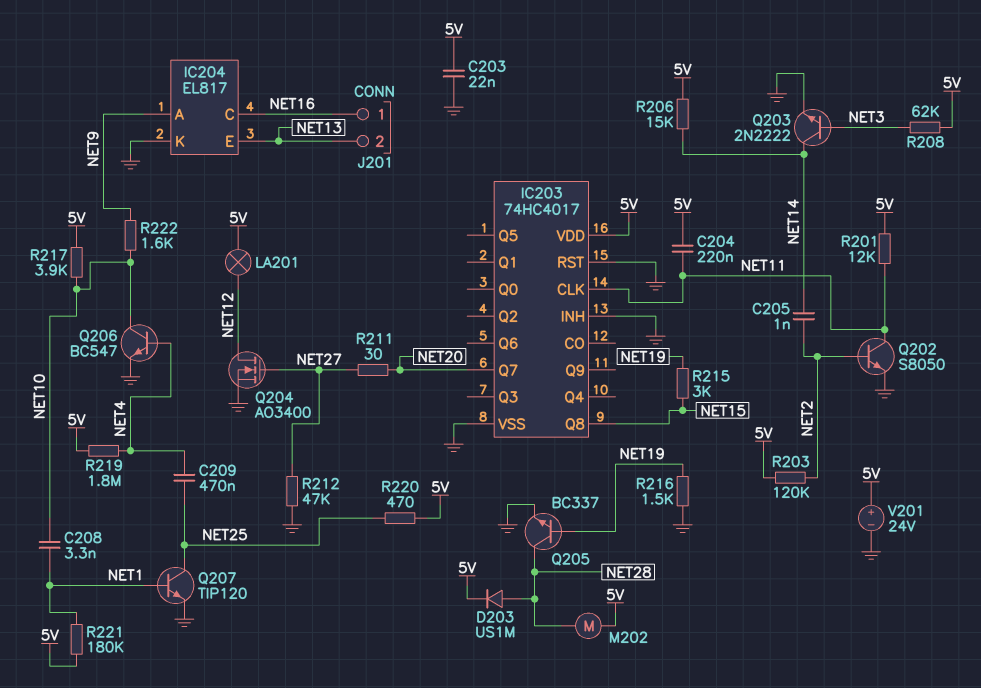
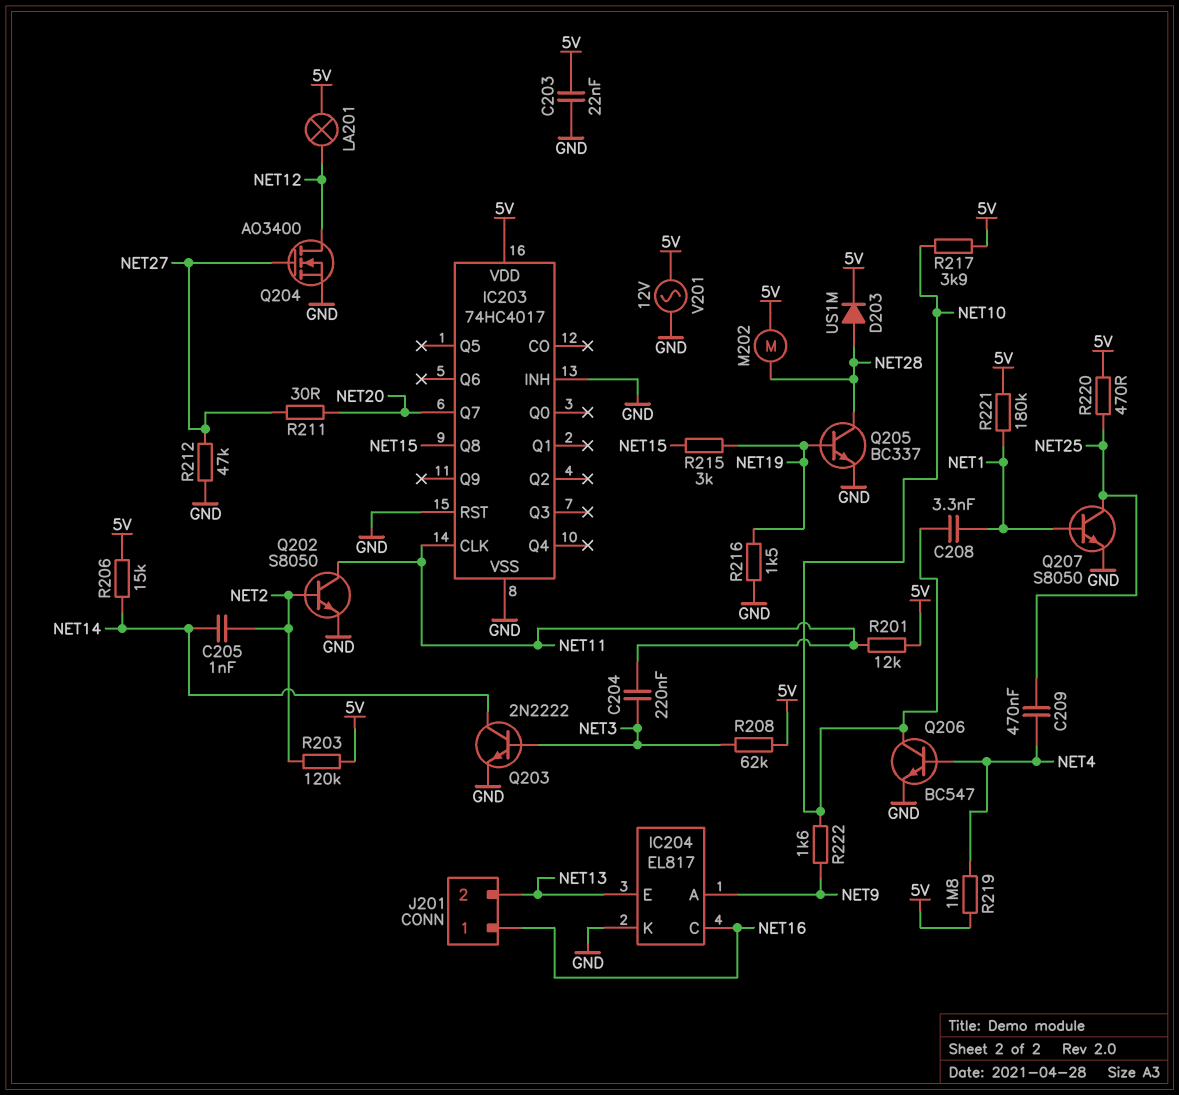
C204: 220nF (5V, NET11) -> 220nF (NET3, NET11)
Q207: NPN TIP120 (B NET1, C NET25, E GND) -> NPN S8050 (B NET1, C NET25, E GND)
V201: 24V (plus 5V, minus GND) -> AC 12V (5V, GND)

